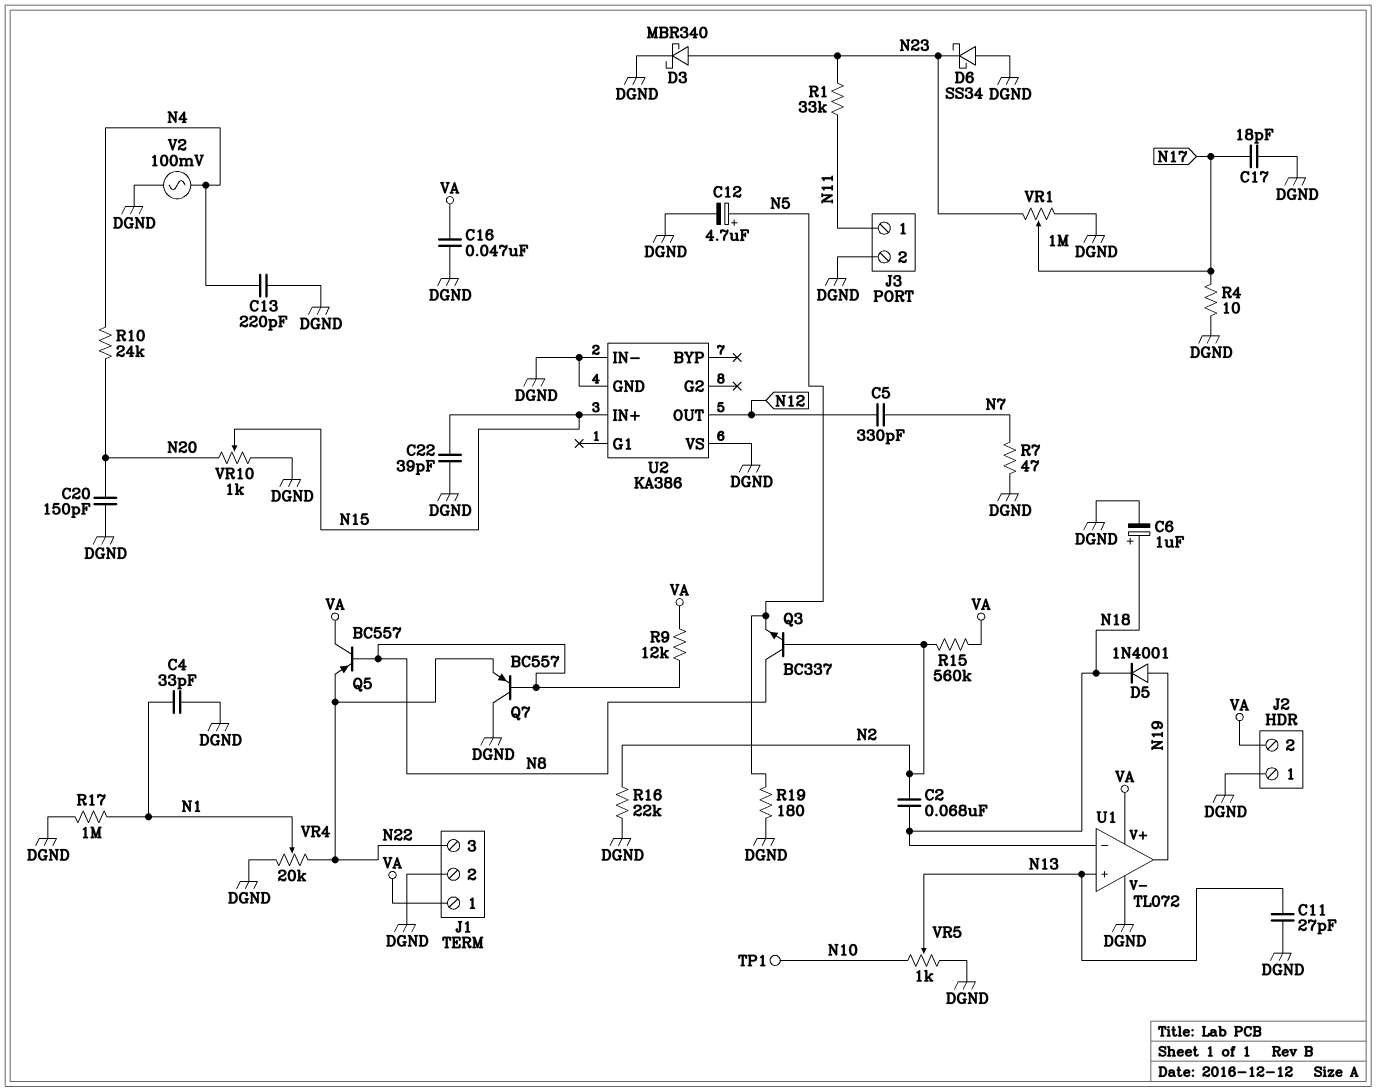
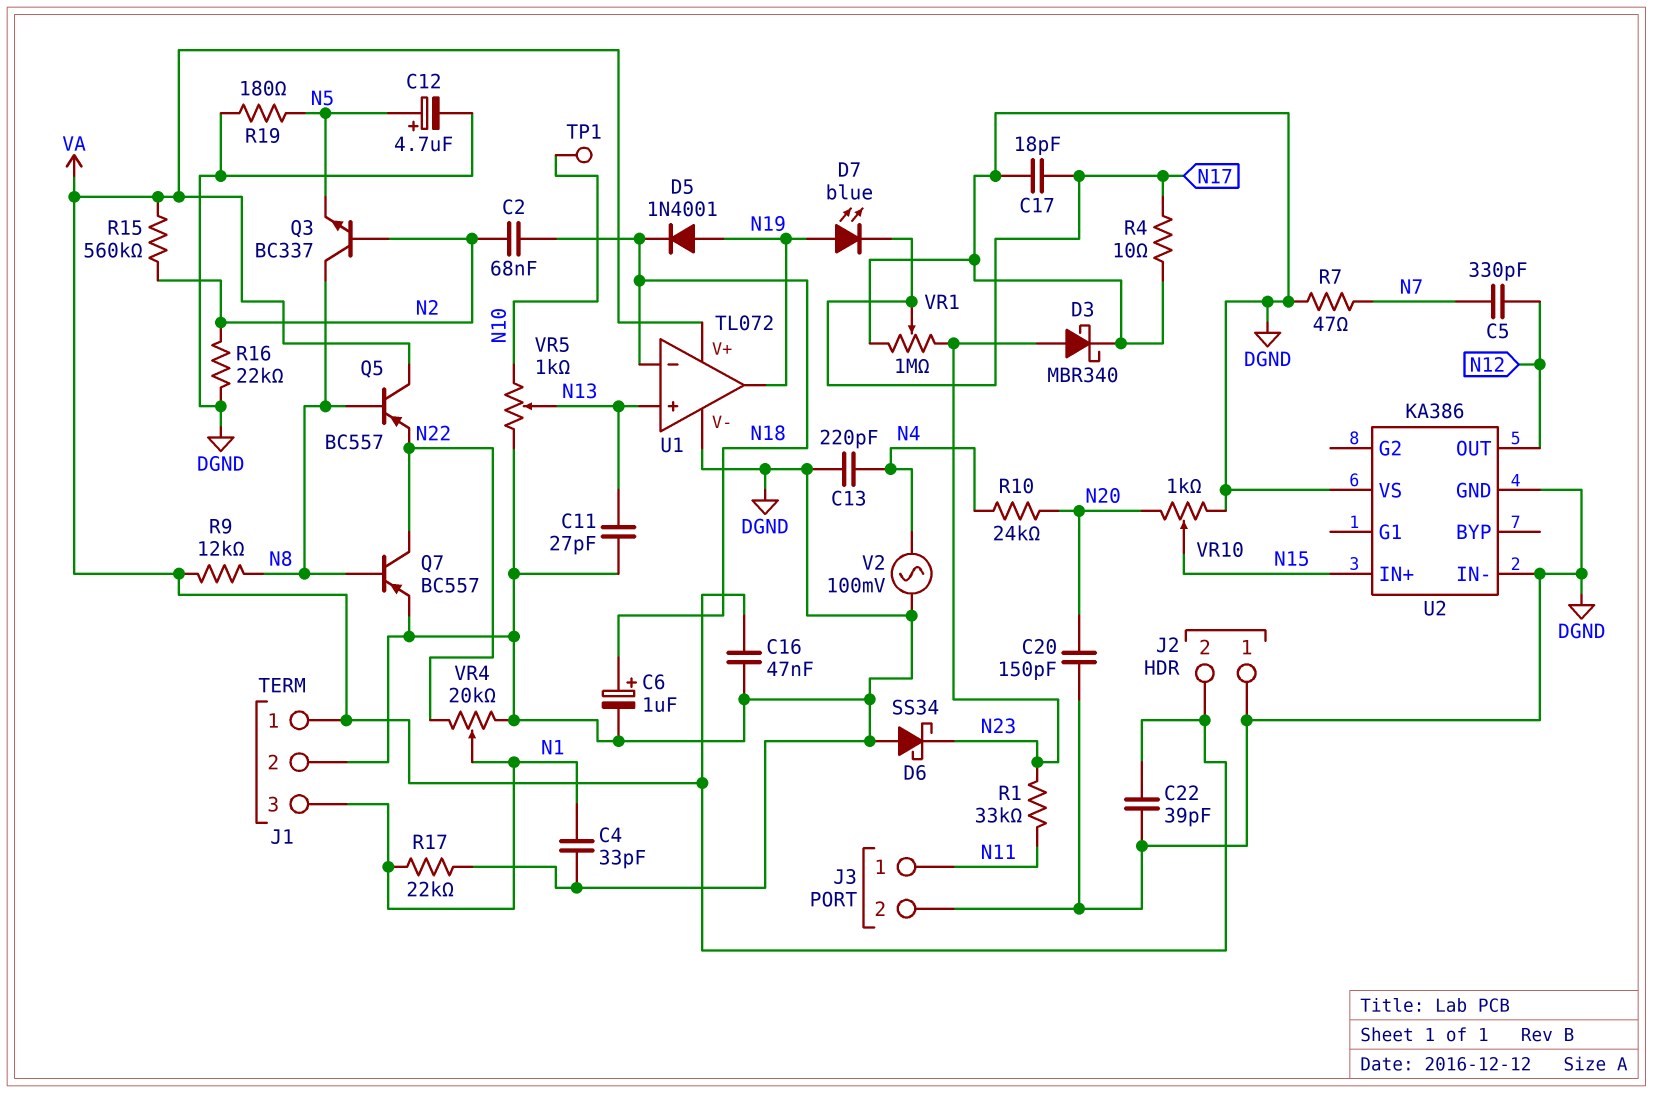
C22: 39pF (DGND, N15) -> 39pF (DGND, VA)
D7: none -> LED blue (A N19, K N17)
J1 pin 3: N22 -> N1
Q7: PNP BC557 (B N8, C DGND, E N22) -> PNP BC557 (B N8, C N22, E DGND)
R17: 1M (DGND, N1) -> 22k (DGND, N1)

